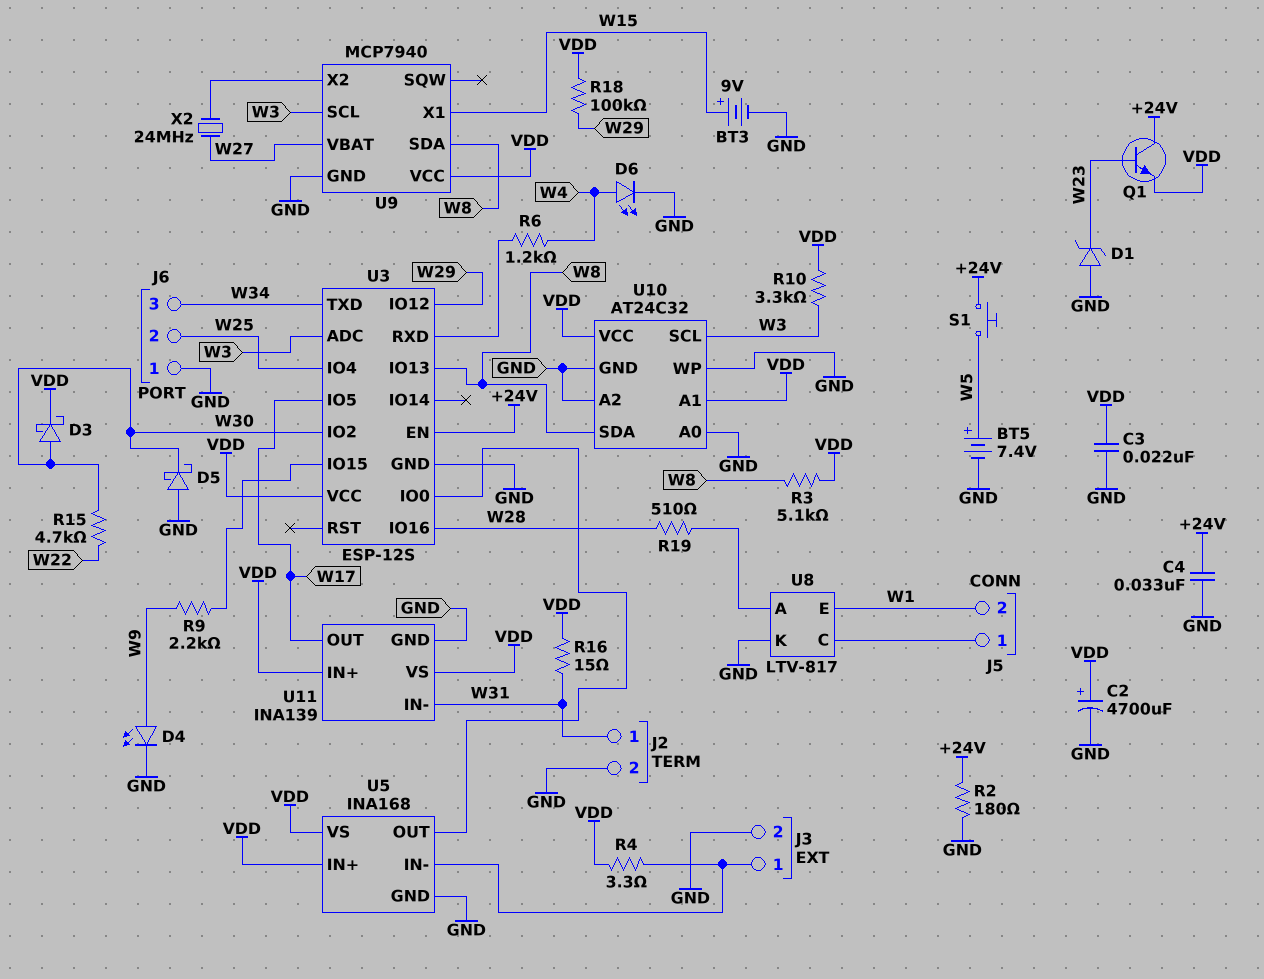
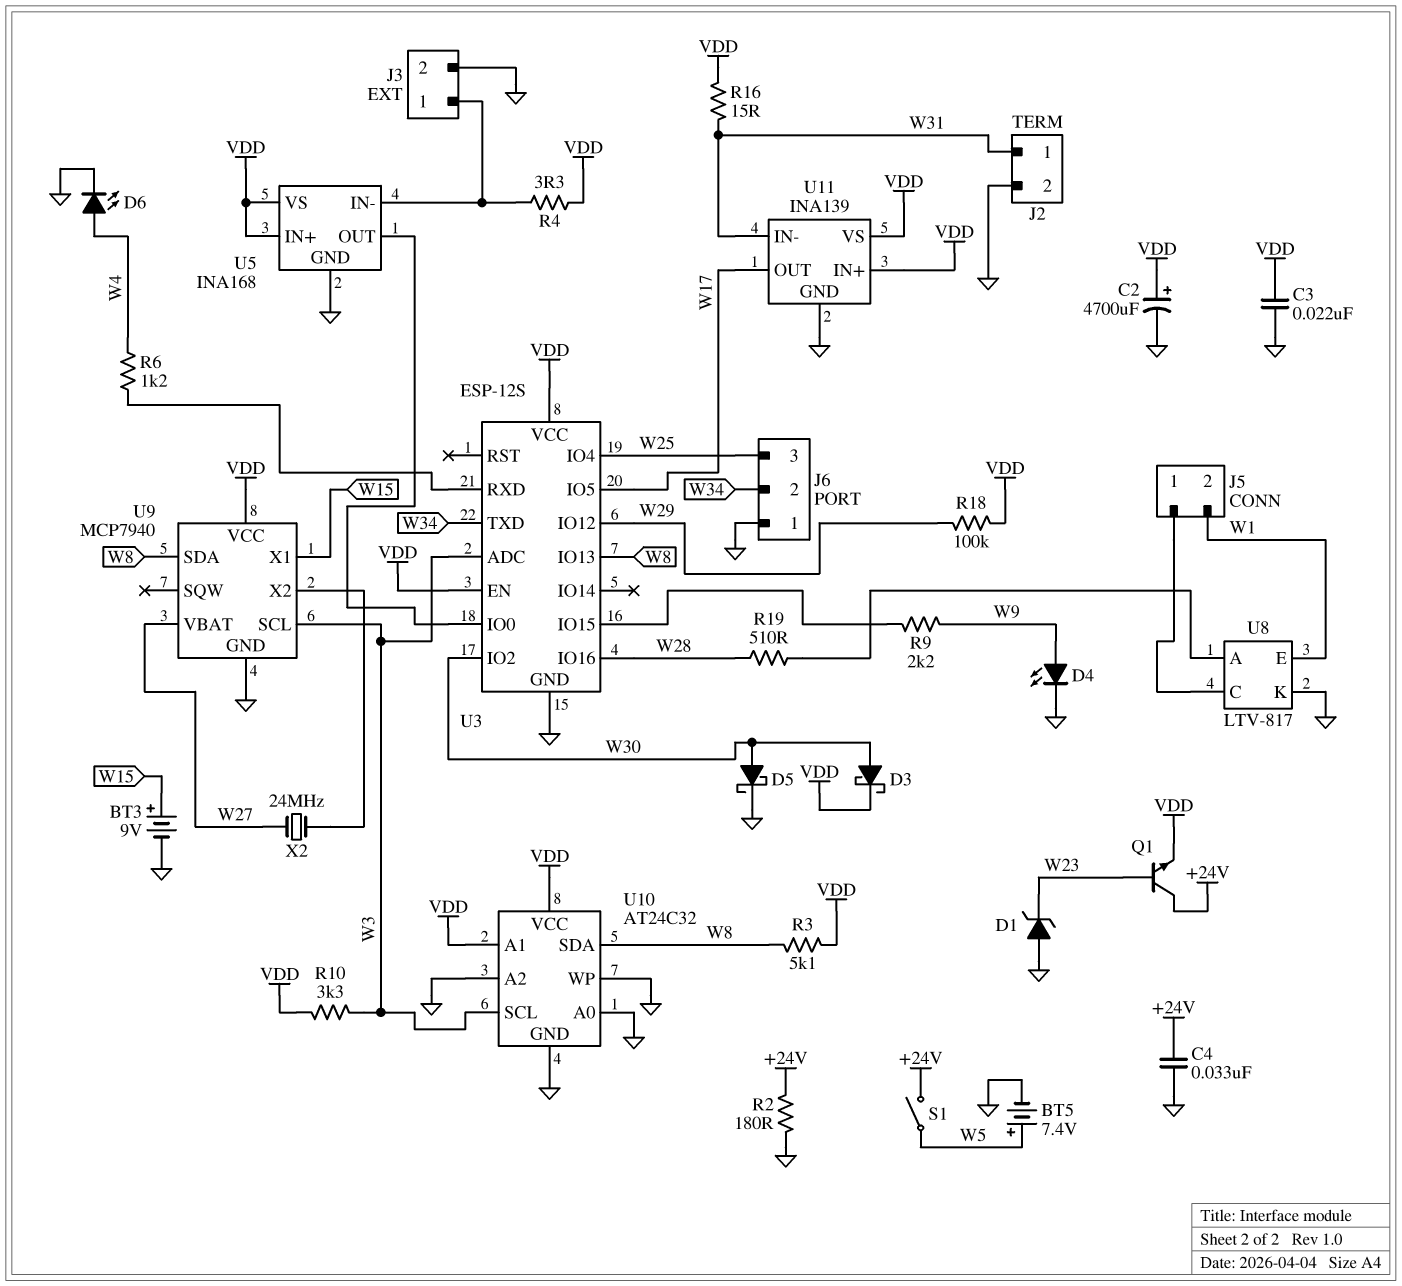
D5: schottky (A GND, K W30) -> schottky (A W30, K GND)
J6 pin 2: W25 -> W34
J6 pin 3: W34 -> W25
R15: 4.7k (W22, W30) -> none
S1: button (+24V, W5) -> switch (+24V, W5)
U3 pin EN: +24V -> VDD

